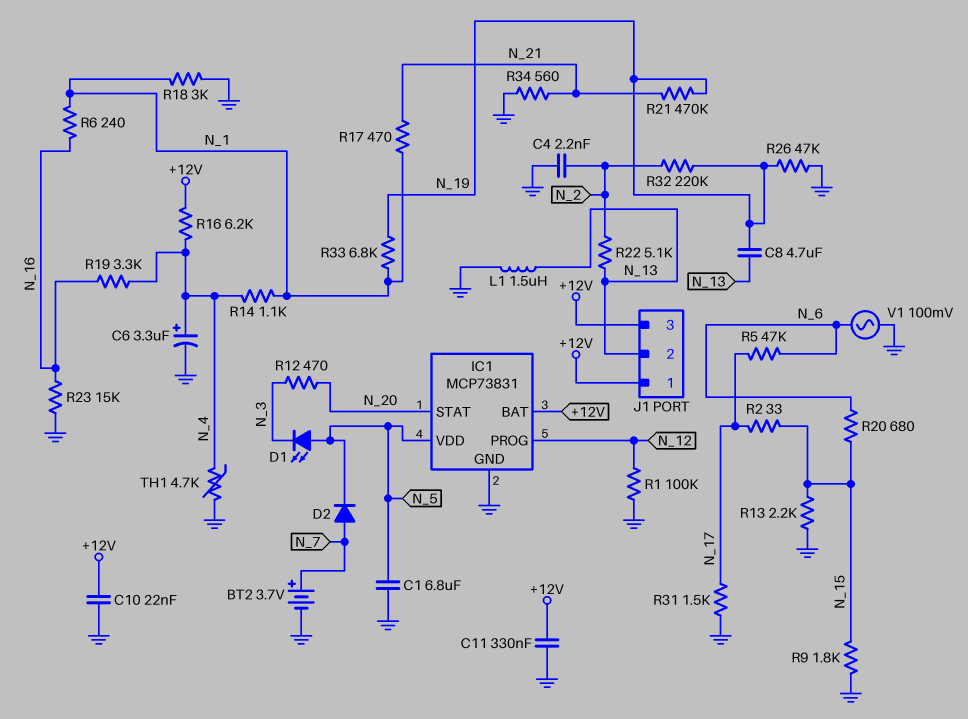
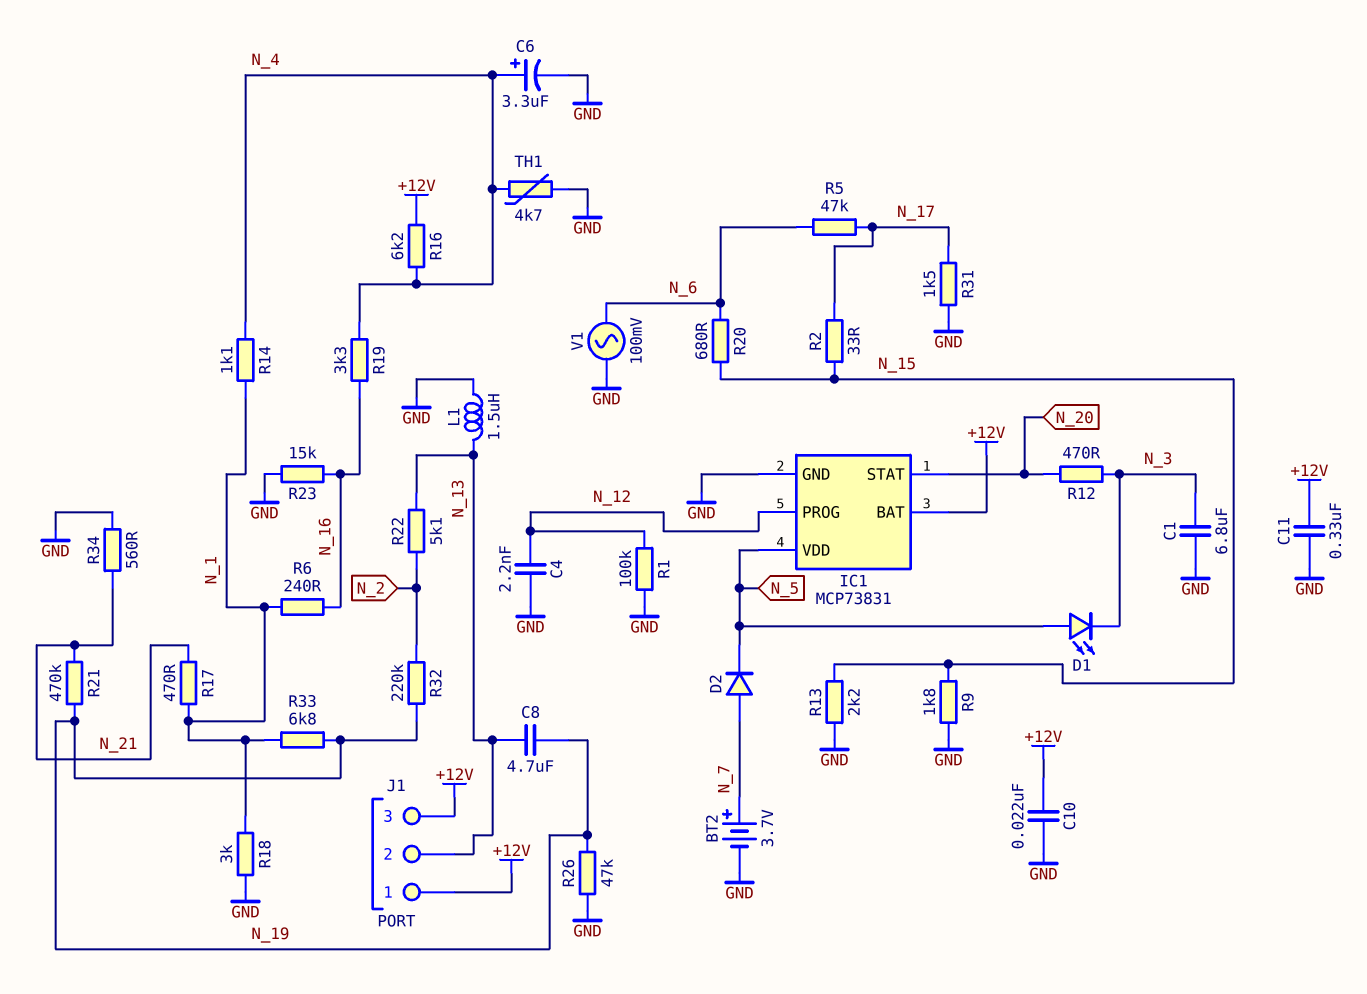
C1: 6.8uF (GND, N_5) -> 6.8uF (GND, N_3)
C4: 2.2nF (GND, N_2) -> 2.2nF (GND, N_12)

